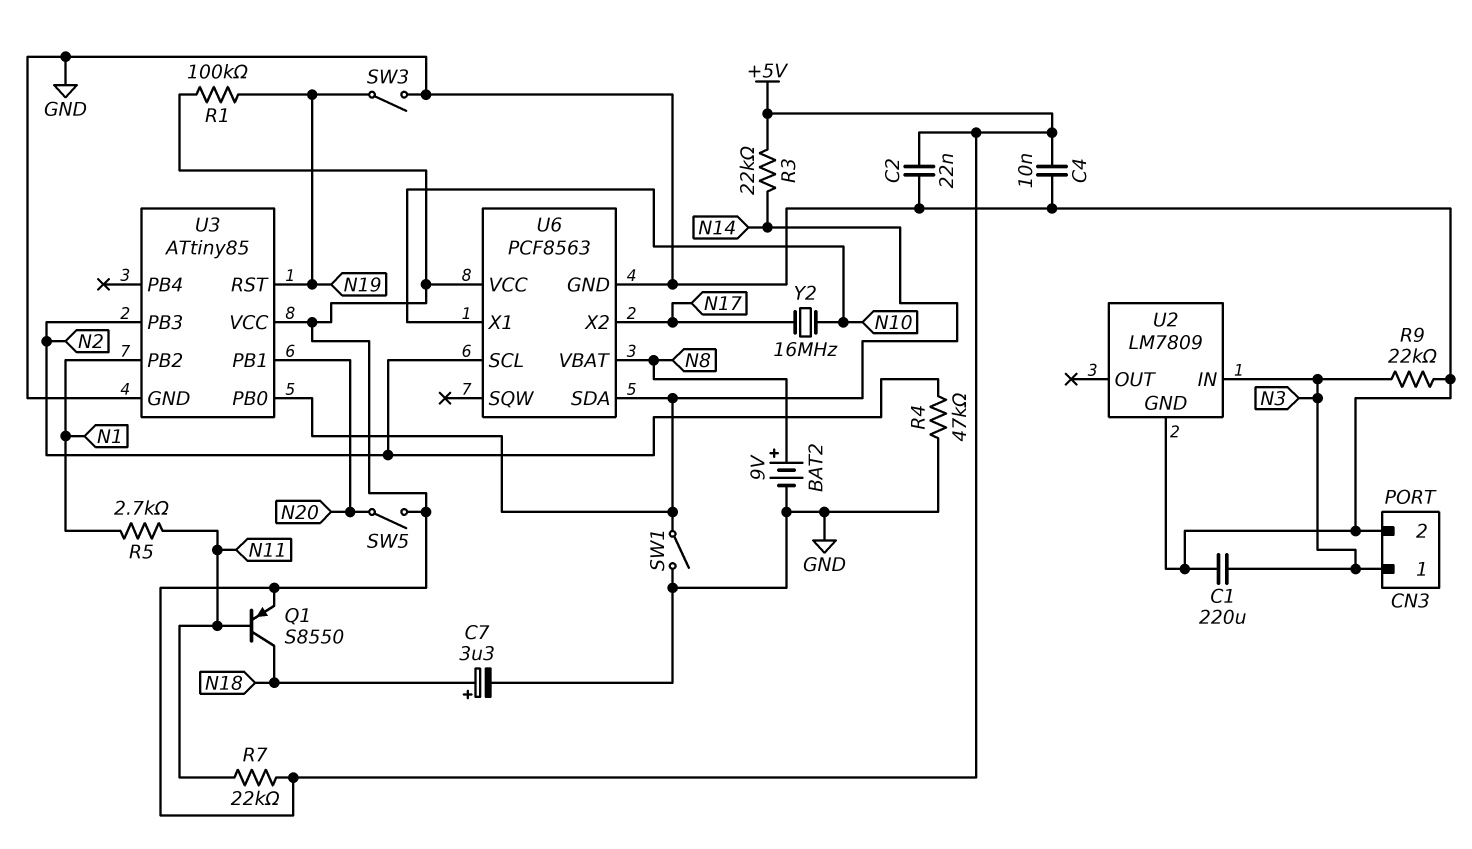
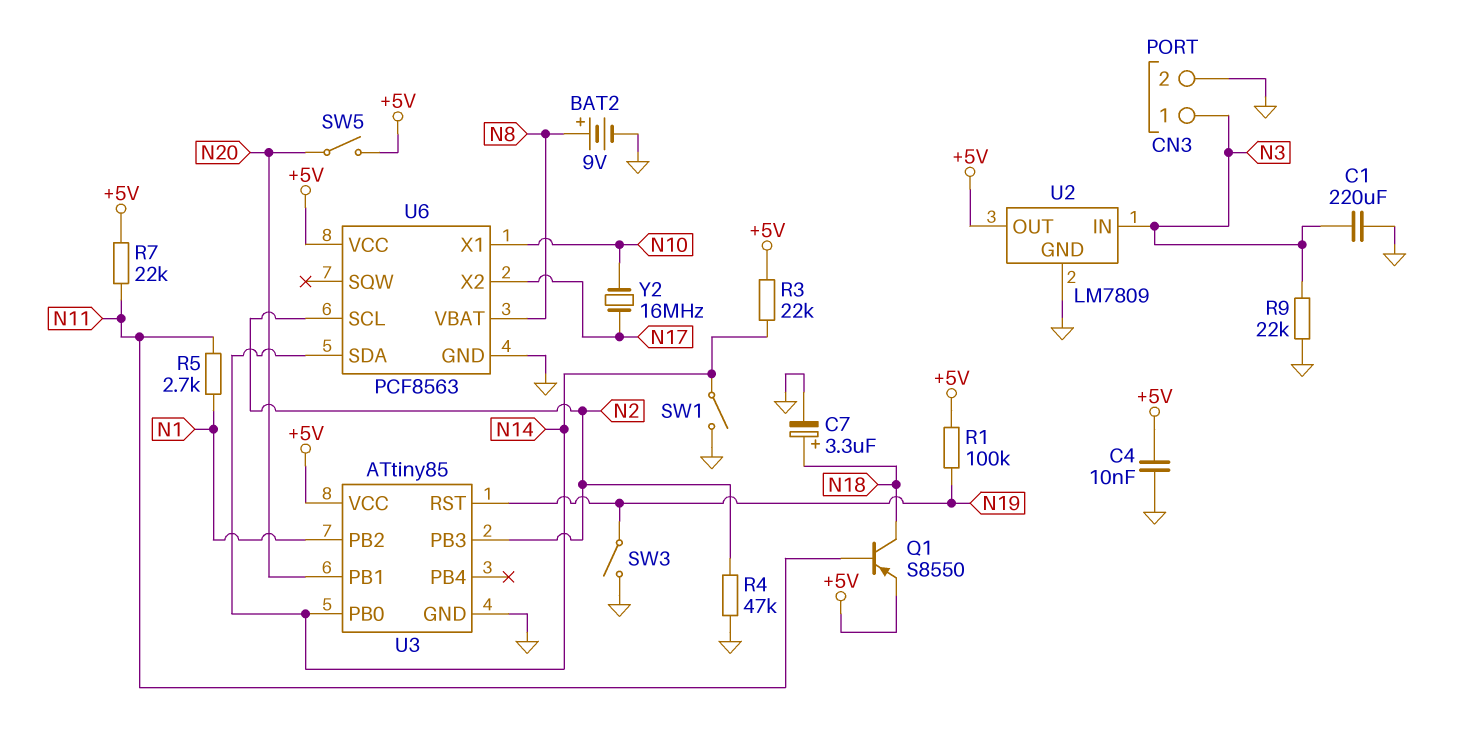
C2: 22nF (+5V, GND) -> none
U2 pin OUT: none -> +5V

